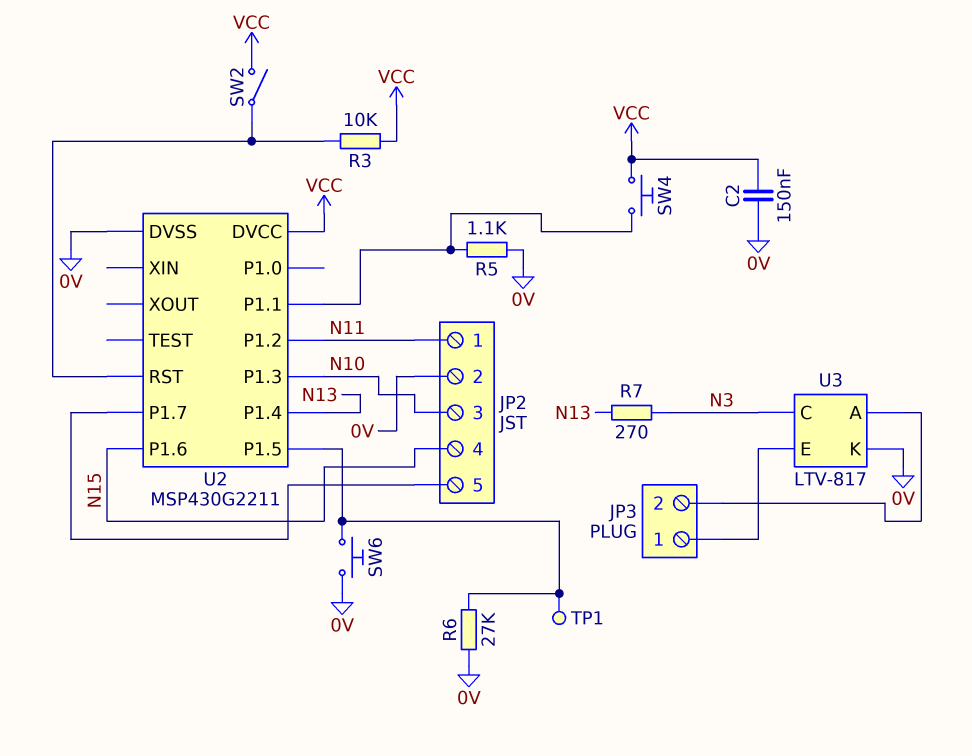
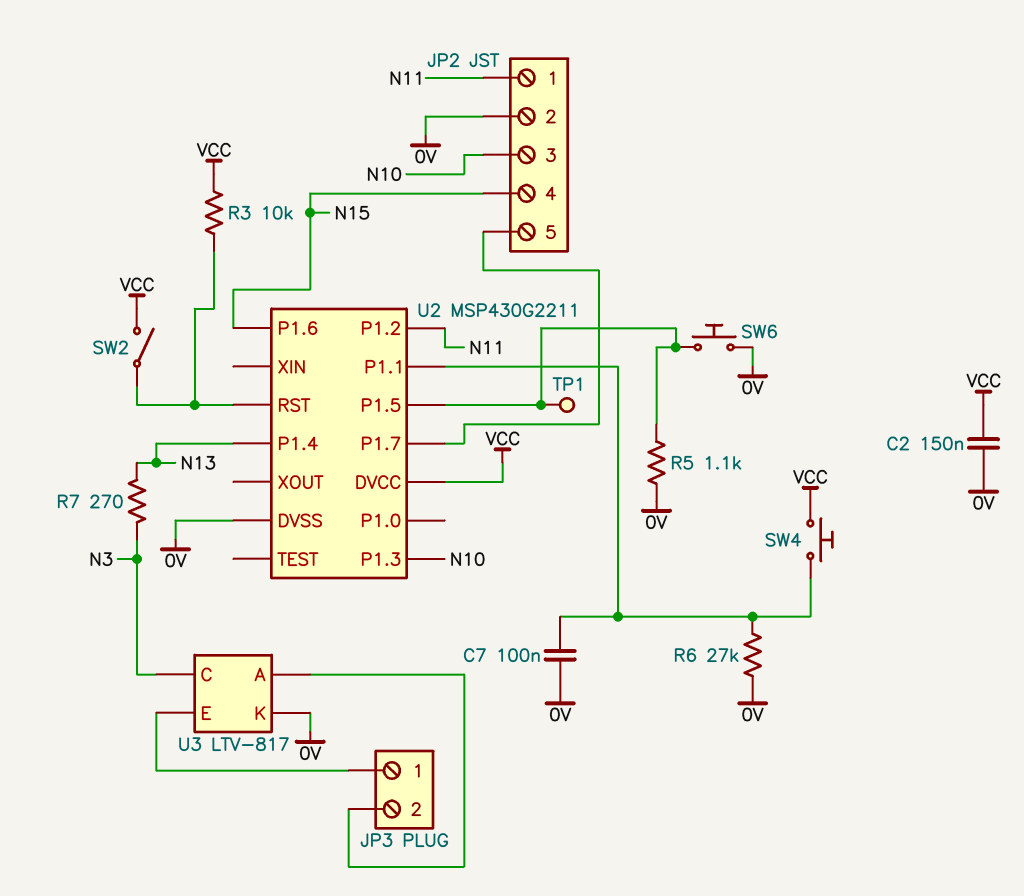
C7: none -> 100nF (0V, U2/P1.1)
R5: 1.1k (0V, U2/P1.1) -> 1.1k (0V, U2/P1.5)
R6: 27k (0V, U2/P1.5) -> 27k (0V, U2/P1.1)

